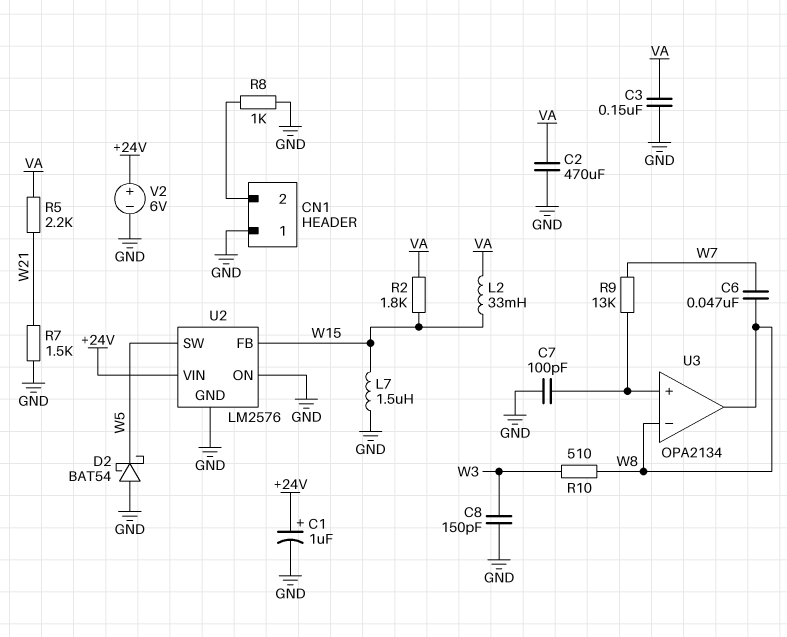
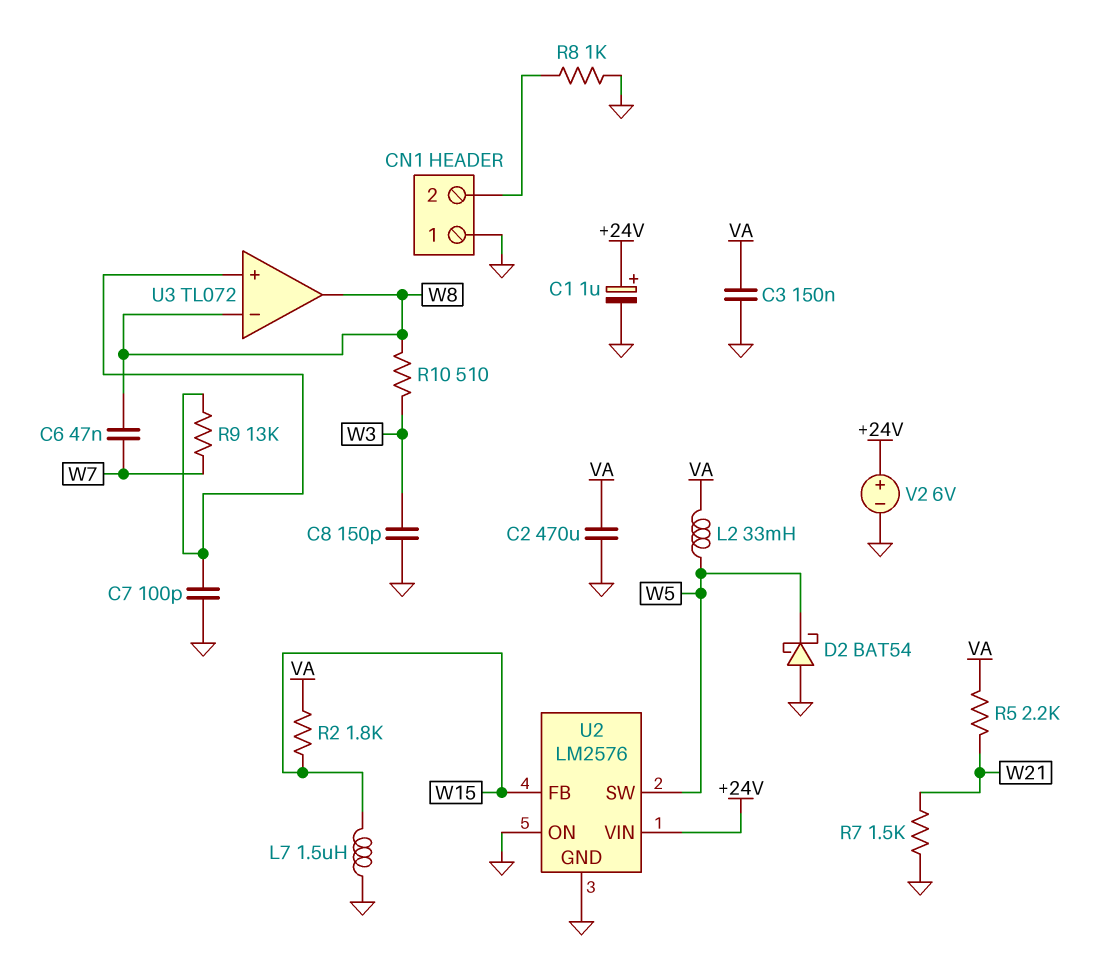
L2: 33mH (VA, W15) -> 33mH (VA, W5)
U3: OPA2134 -> TL072

